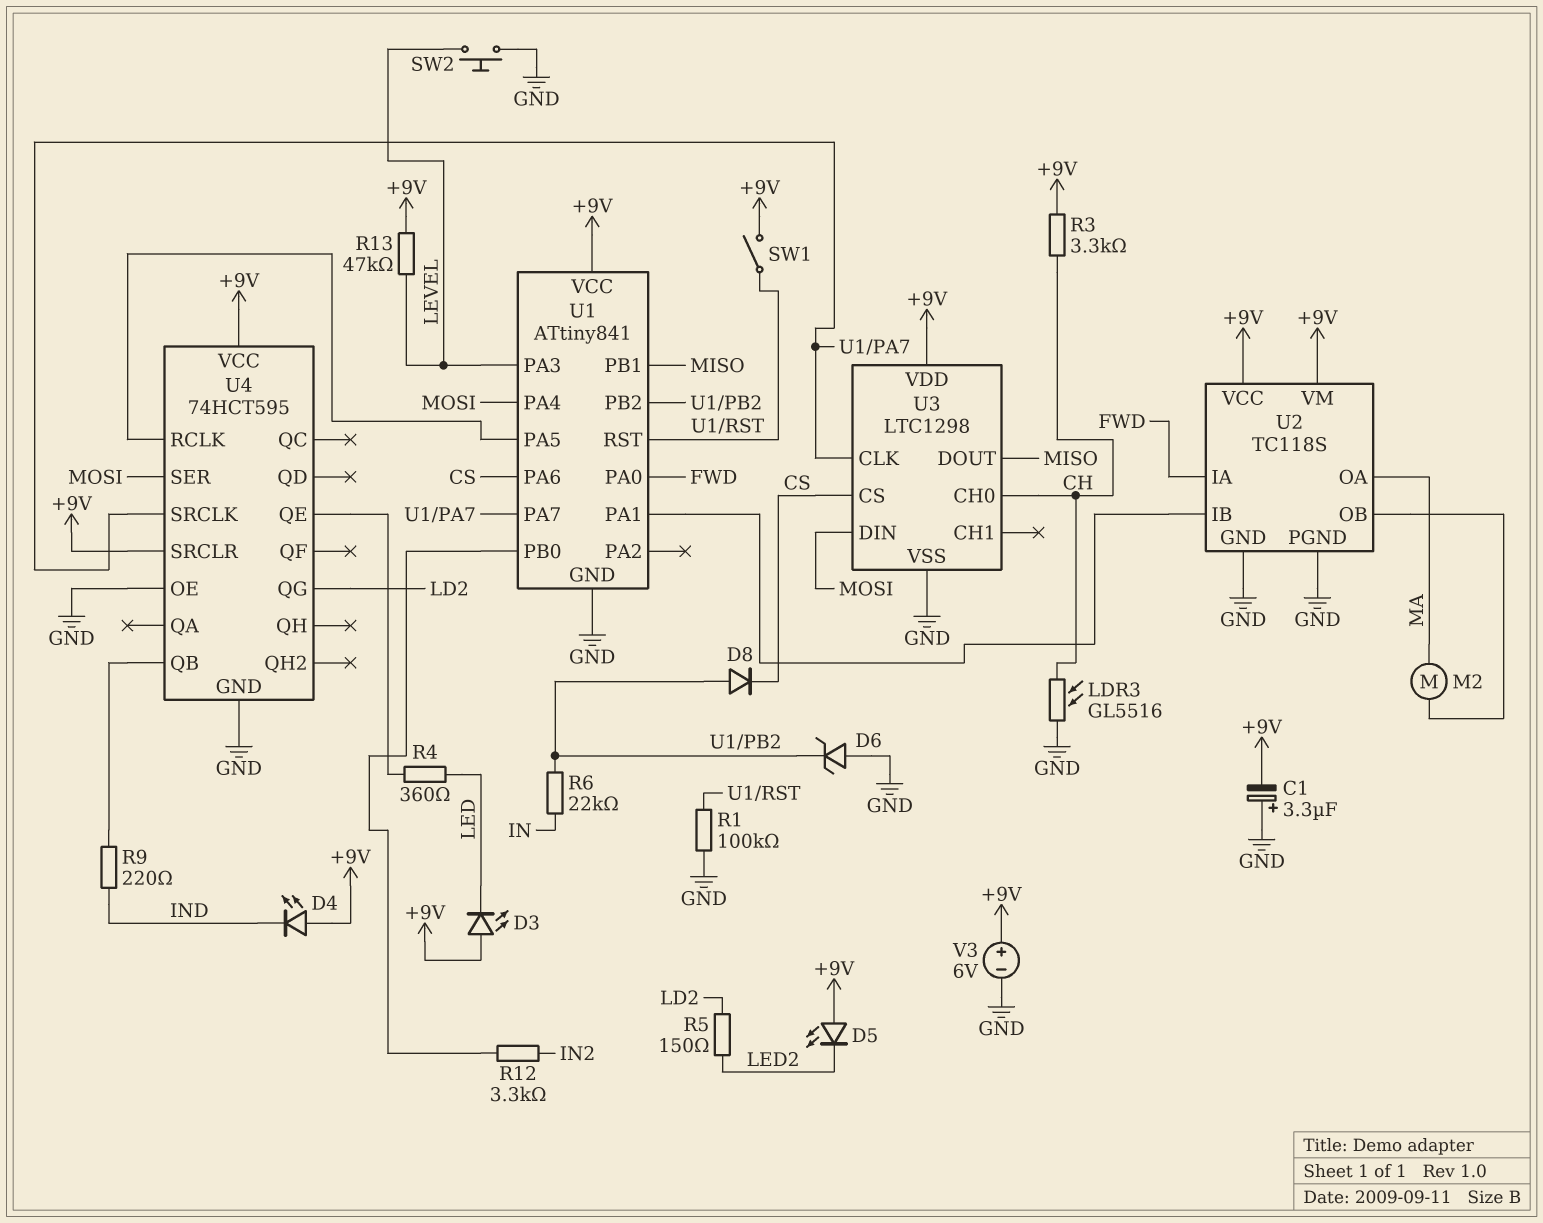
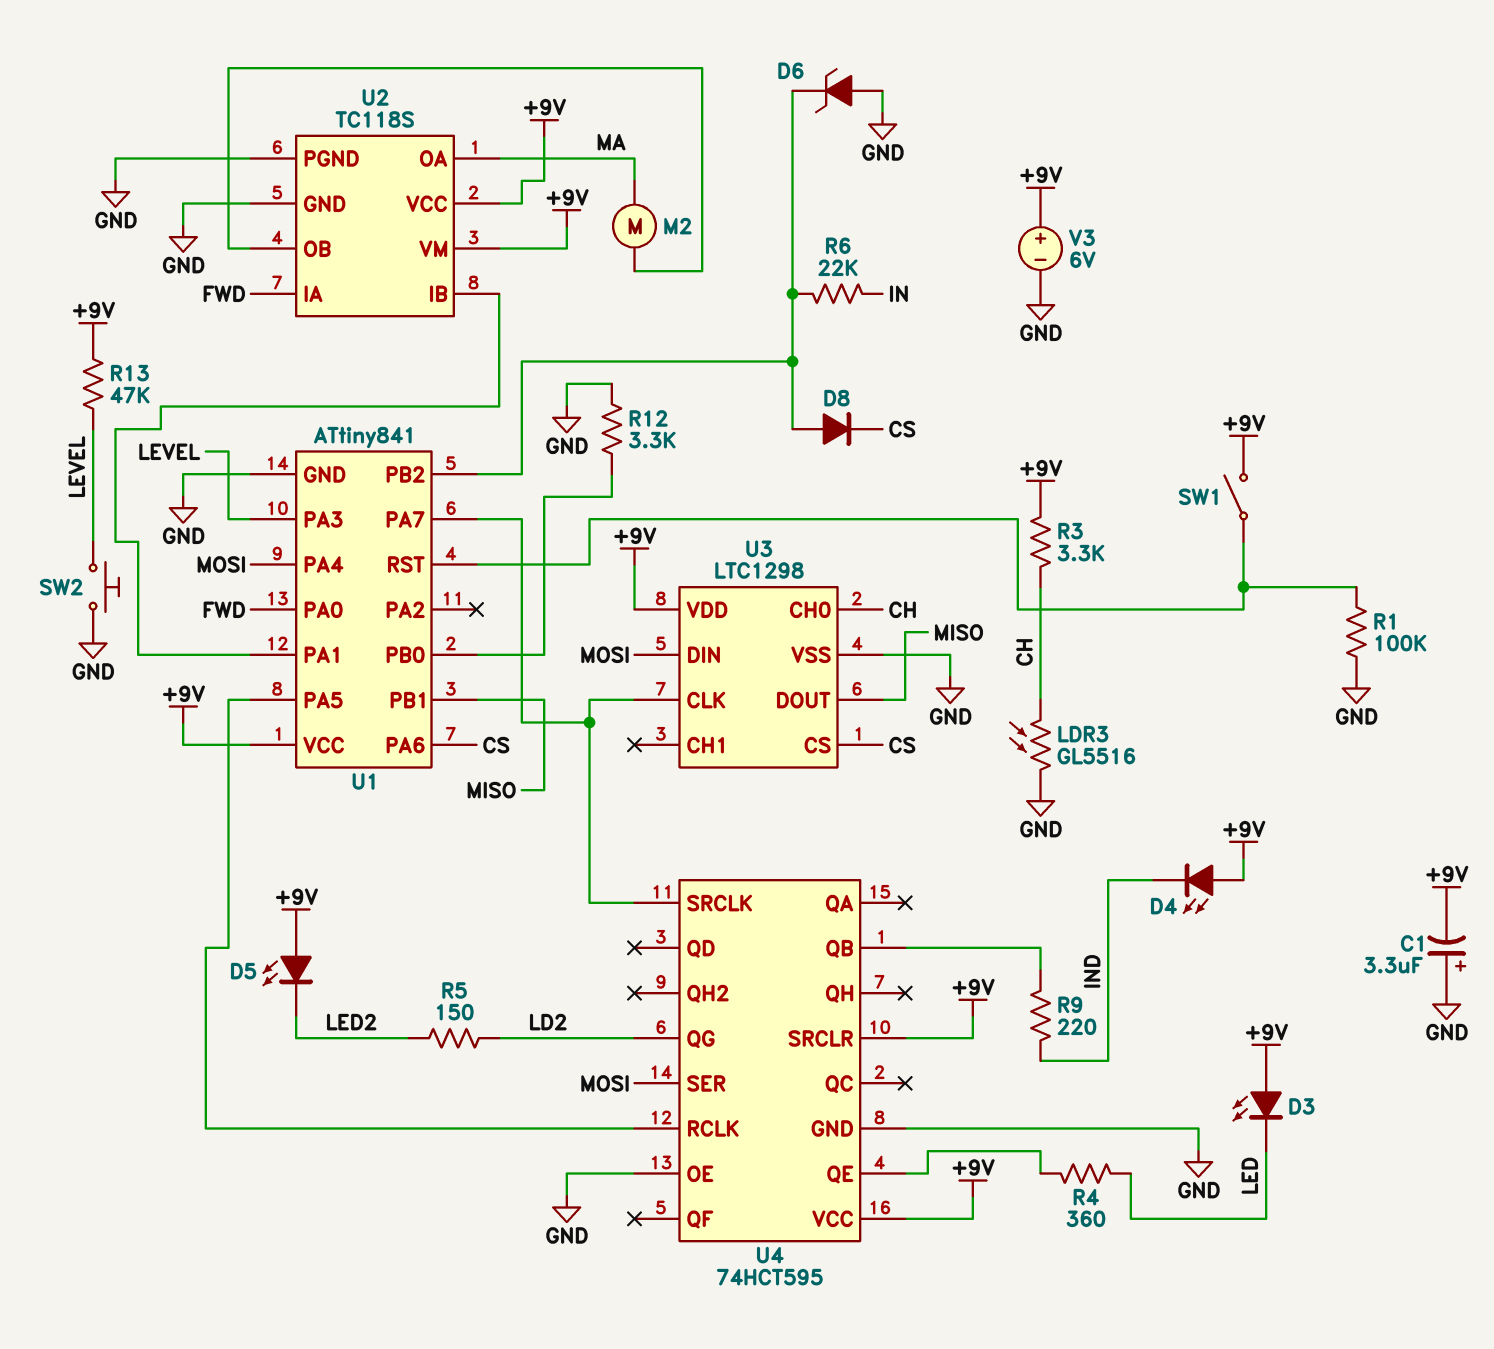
R12: 3.3k (IN2, U1/PB0) -> 3.3k (GND, U1/PB0)

